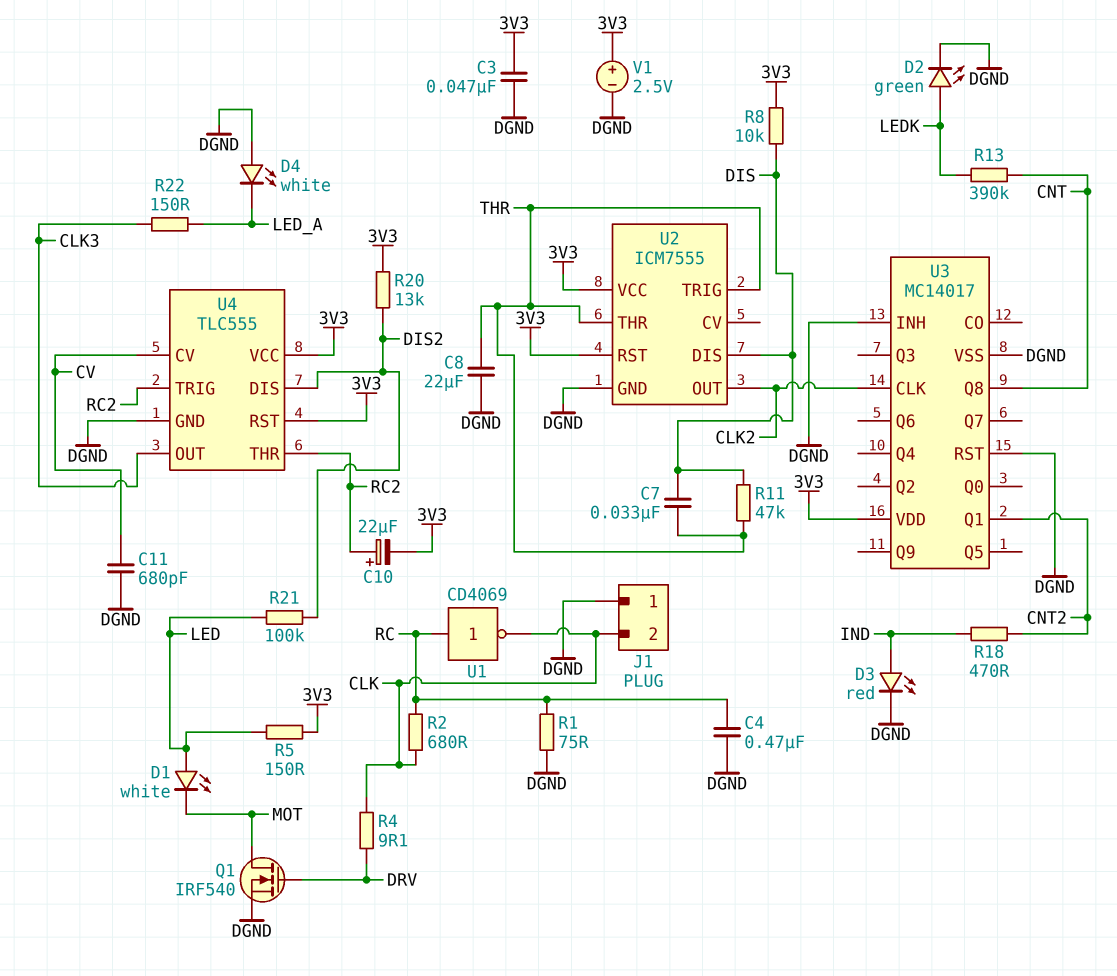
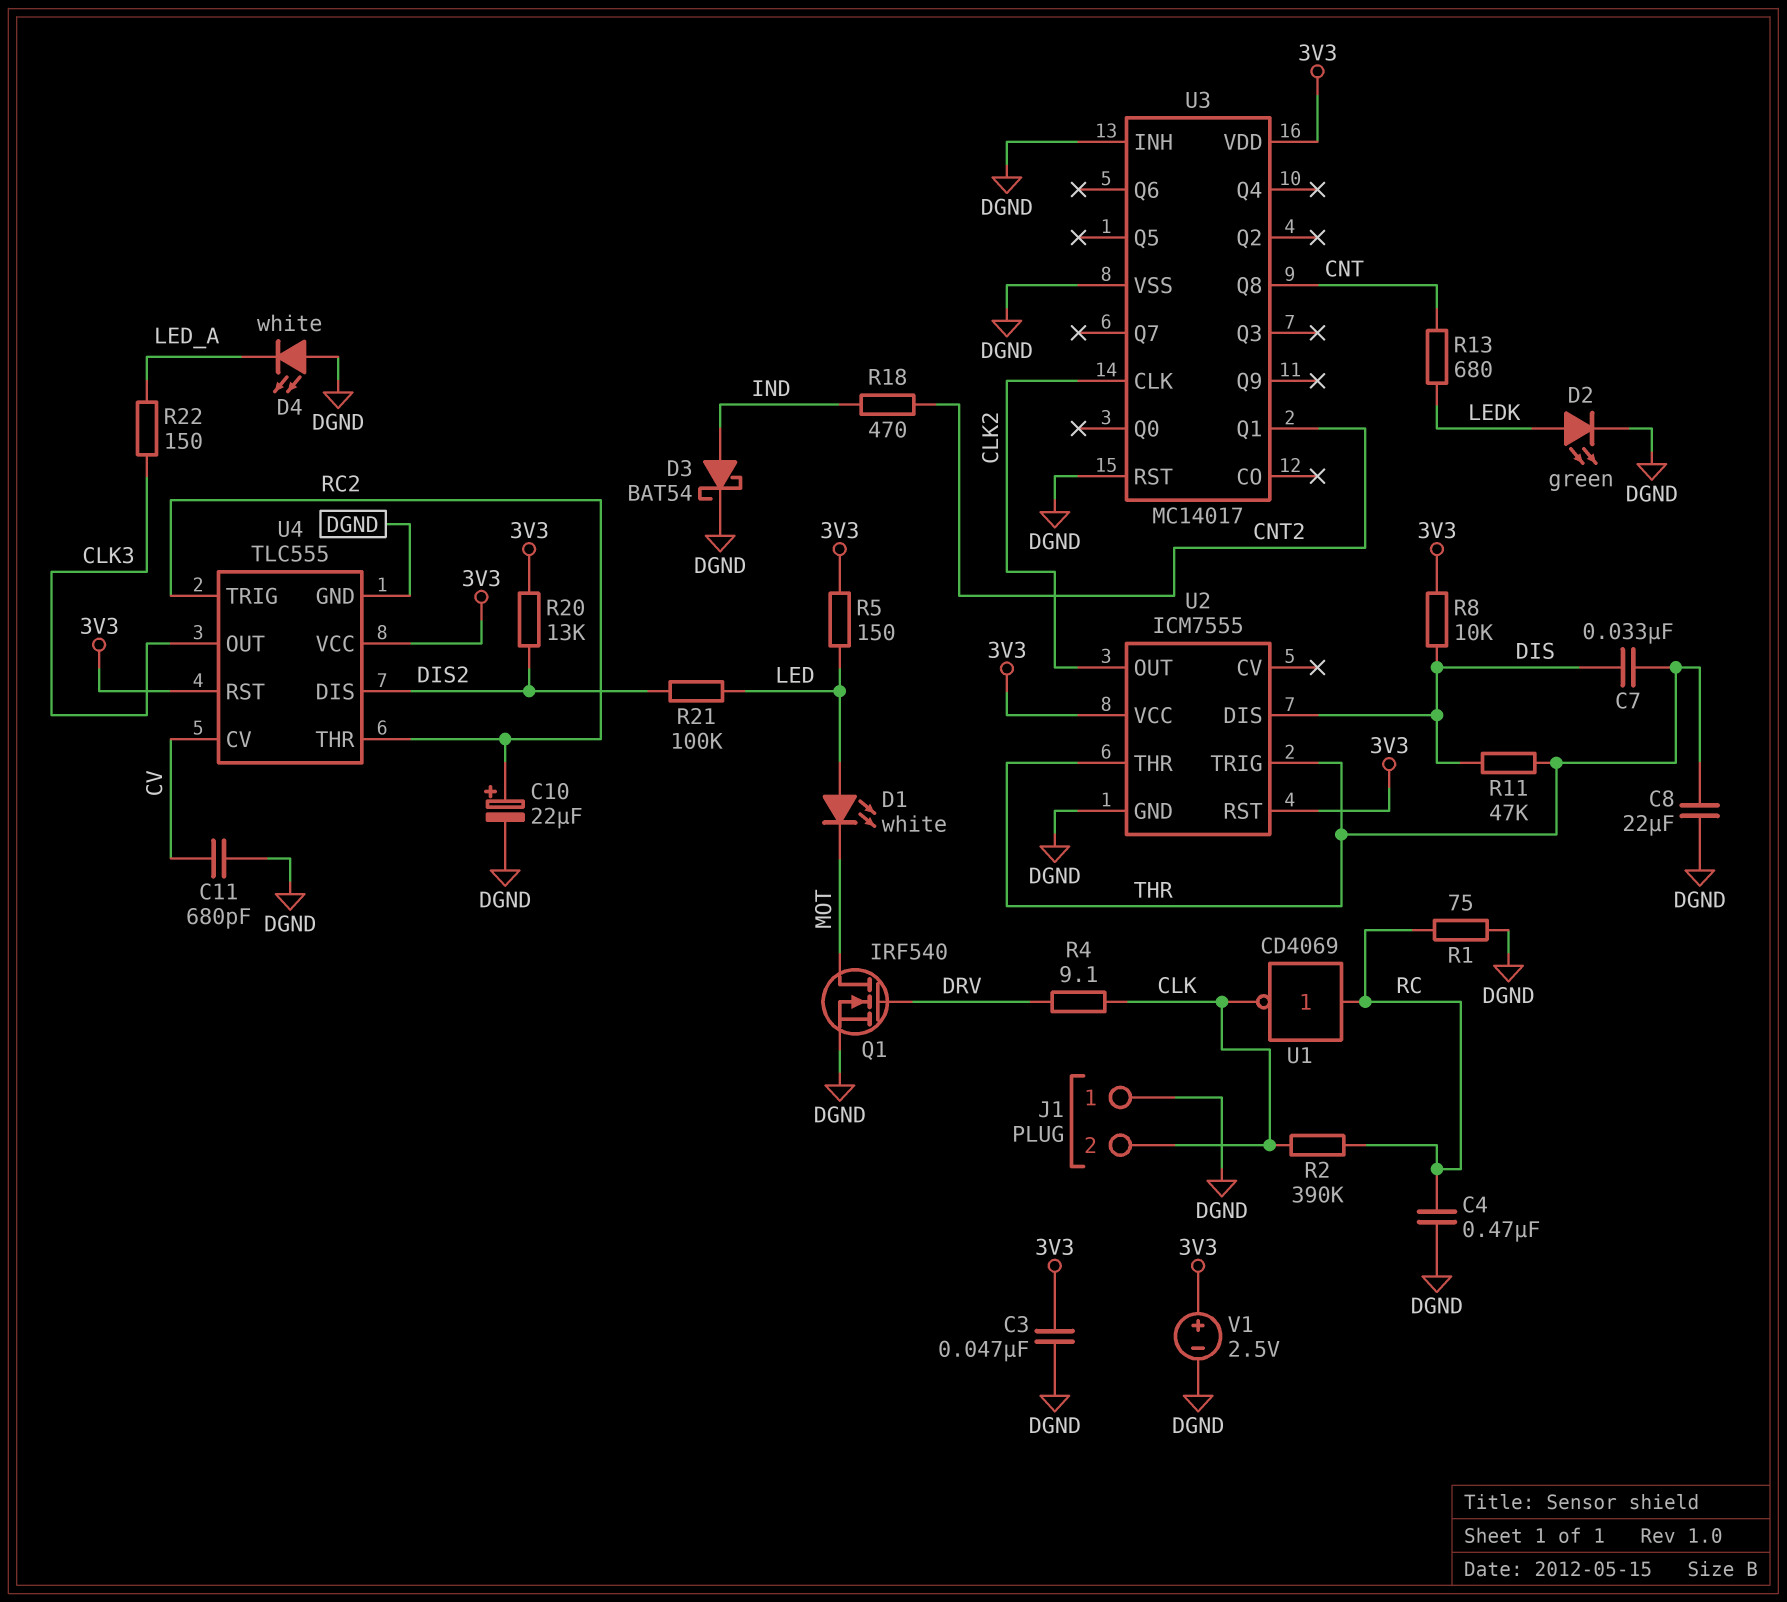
C10: 22uF (plus RC2, minus 3V3) -> 22uF (plus RC2, minus DGND)
D3: LED red (A IND, K DGND) -> schottky BAT54 (A IND, K DGND)
R2: 680 (CLK, RC) -> 390k (CLK, RC)
R13: 390k (CNT, LEDK) -> 680 (CNT, LEDK)

